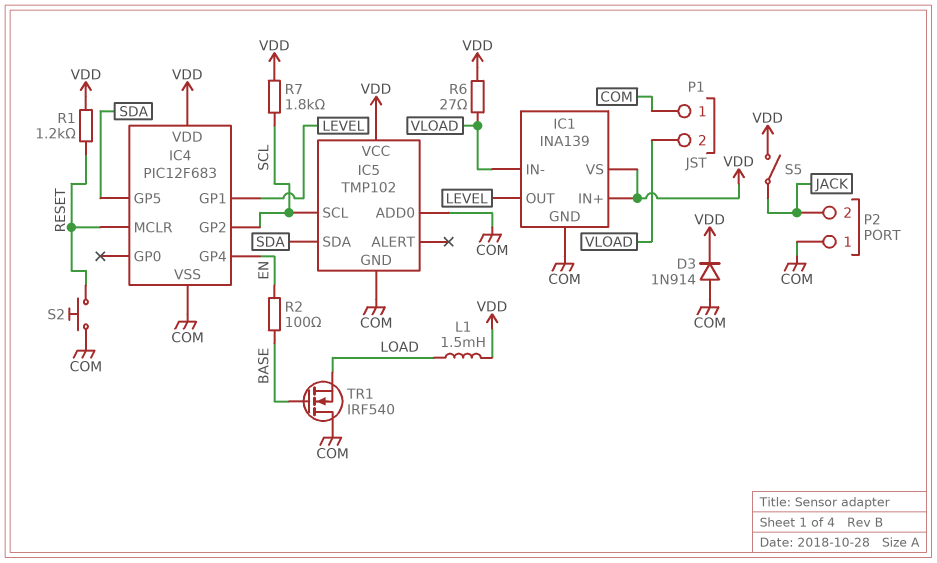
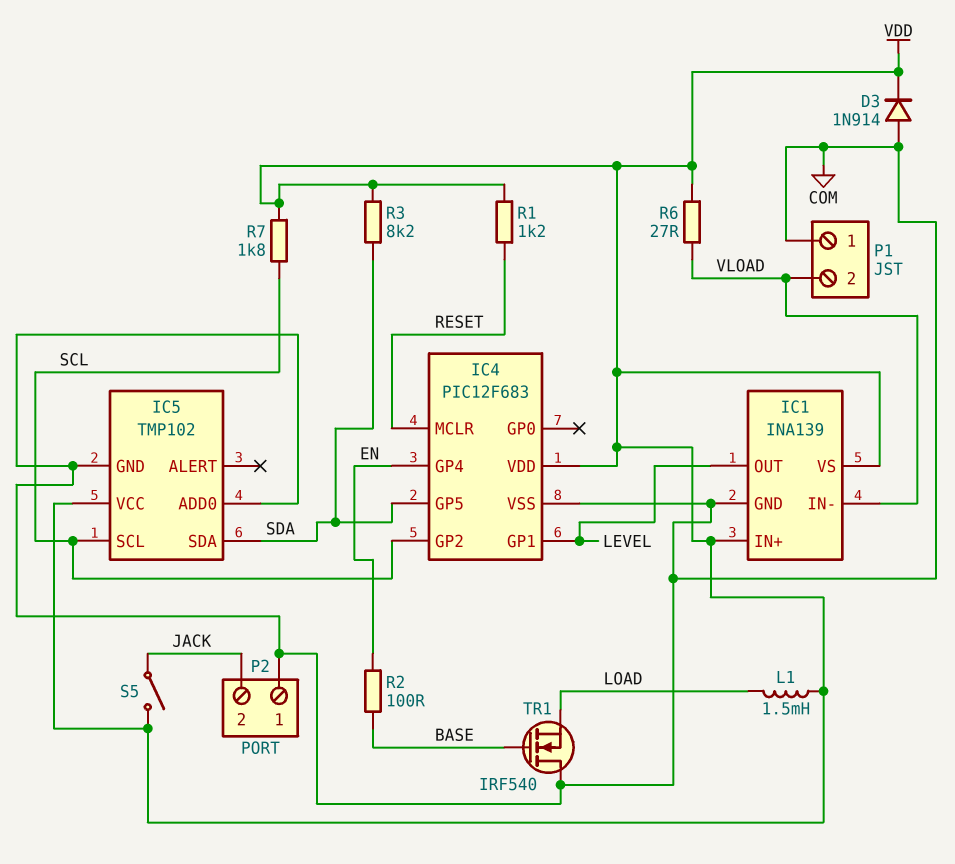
R3: none -> 8.2k (SDA, VDD)
S2: button (COM, RESET) -> none

